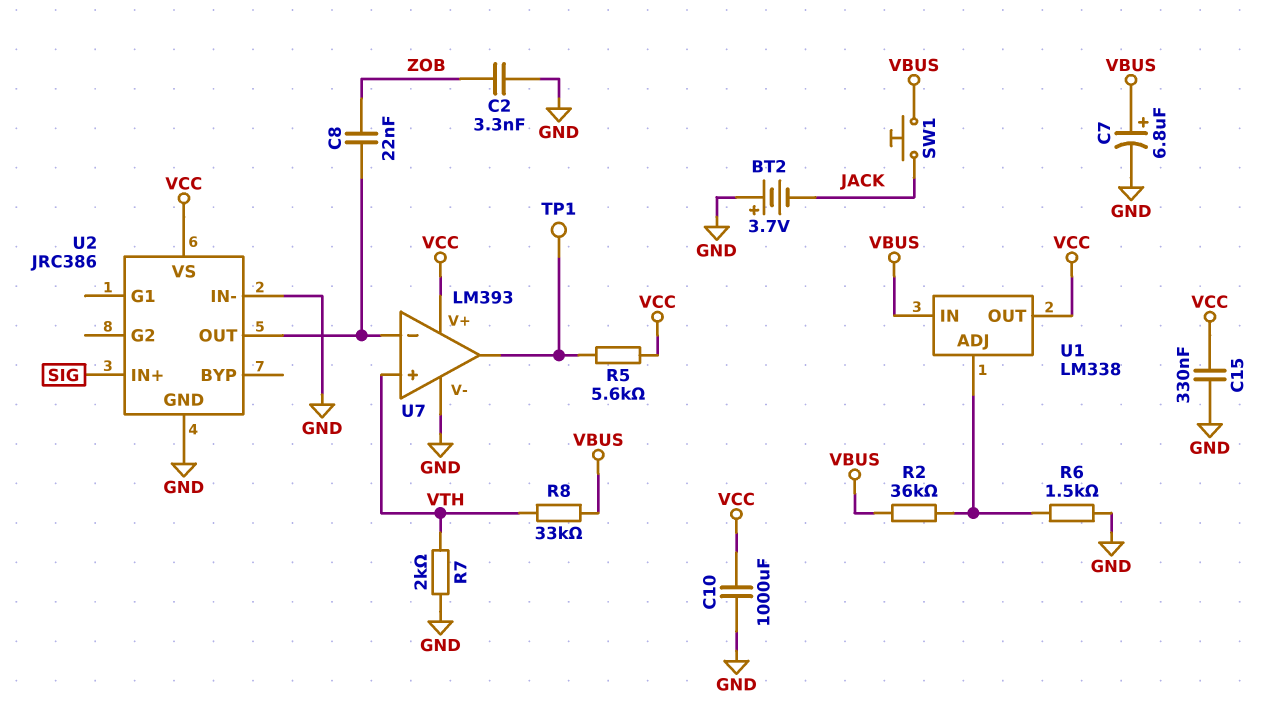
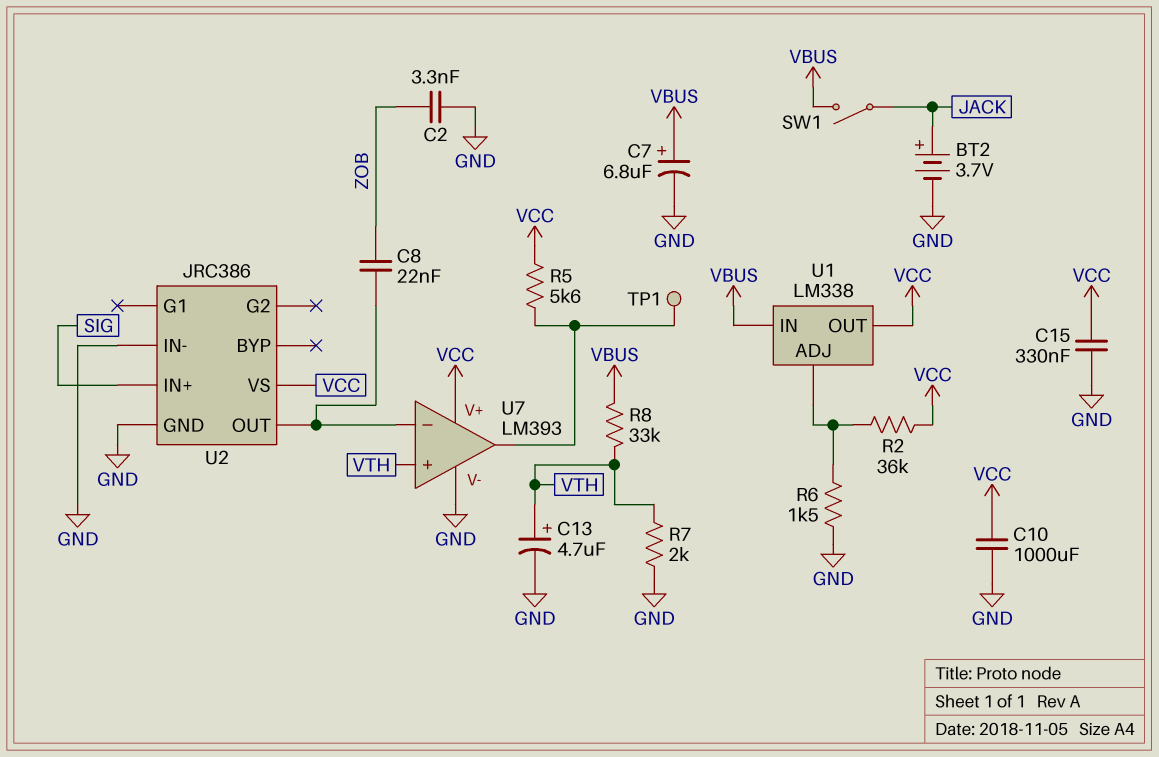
BT2: 3.7V (plus GND, minus JACK) -> 3.7V (plus JACK, minus GND)
C13: none -> 4.7uF (plus VTH, minus GND)
R2: 36k (U1/ADJ, VBUS) -> 36k (U1/ADJ, VCC)
SW1: button (JACK, VBUS) -> switch (JACK, VBUS)

